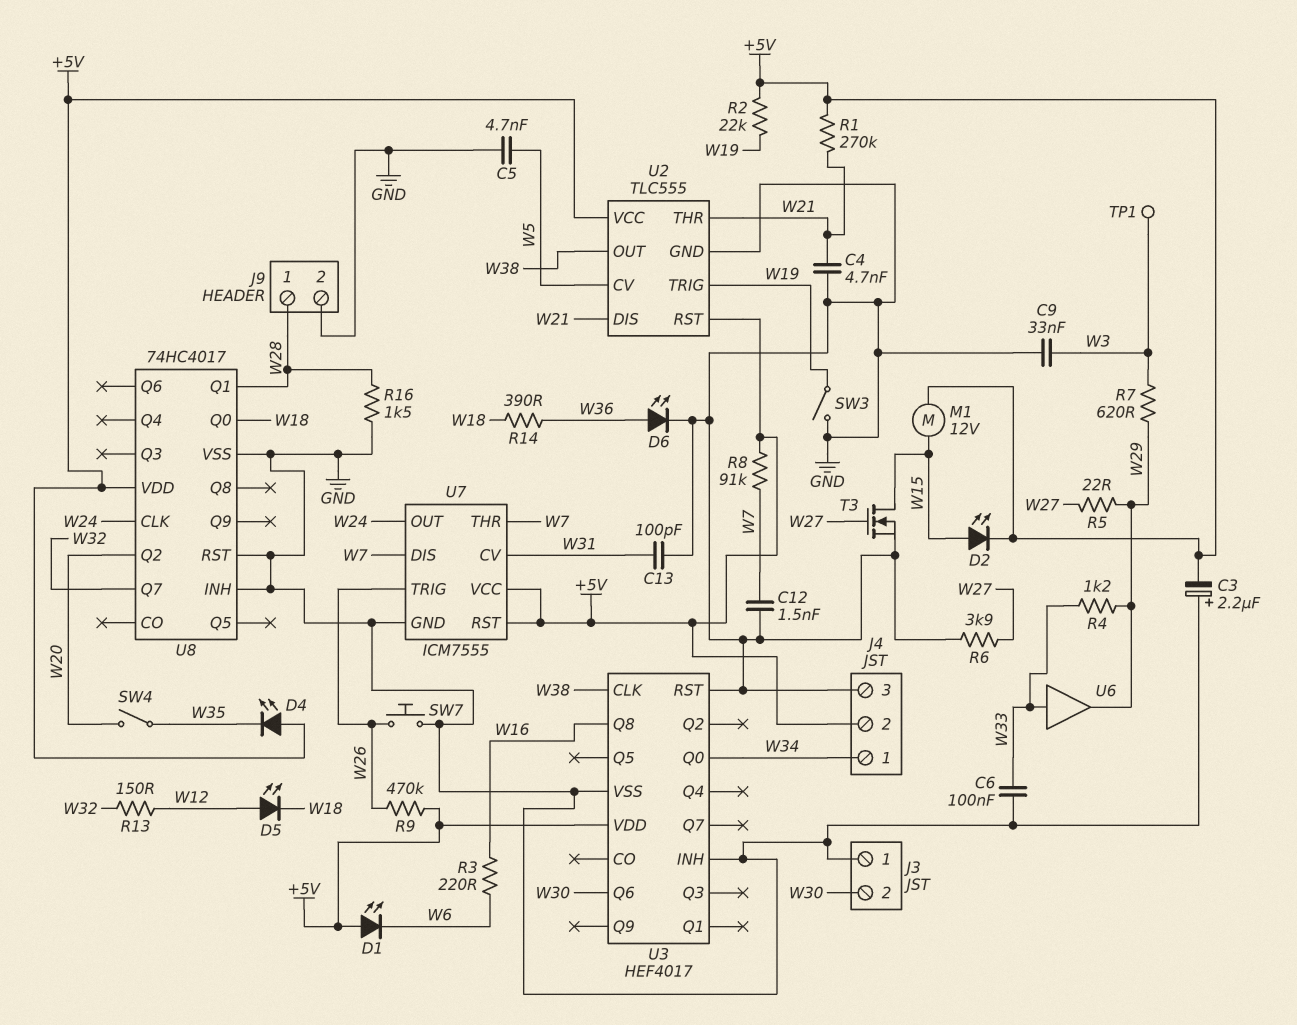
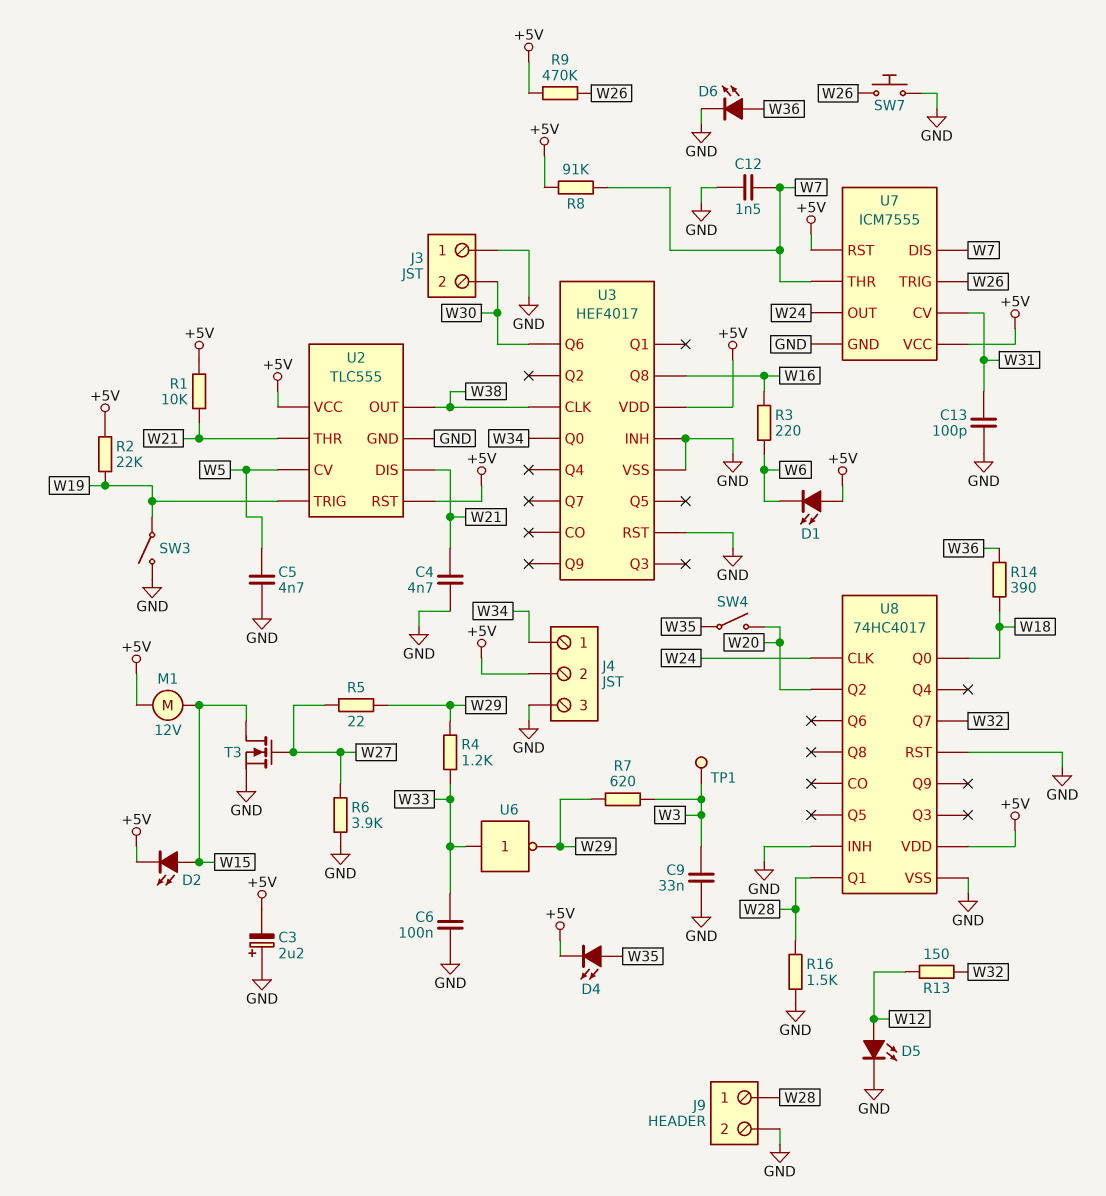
D4: LED (A +5V, K W35) -> LED (A W35, K +5V)
D5: LED (A W12, K W18) -> LED (A W12, K GND)
R1: 270k (+5V, W21) -> 10k (+5V, W21)
U6: buffer (in W33, out W29) -> NOT (in W33, out W29)

